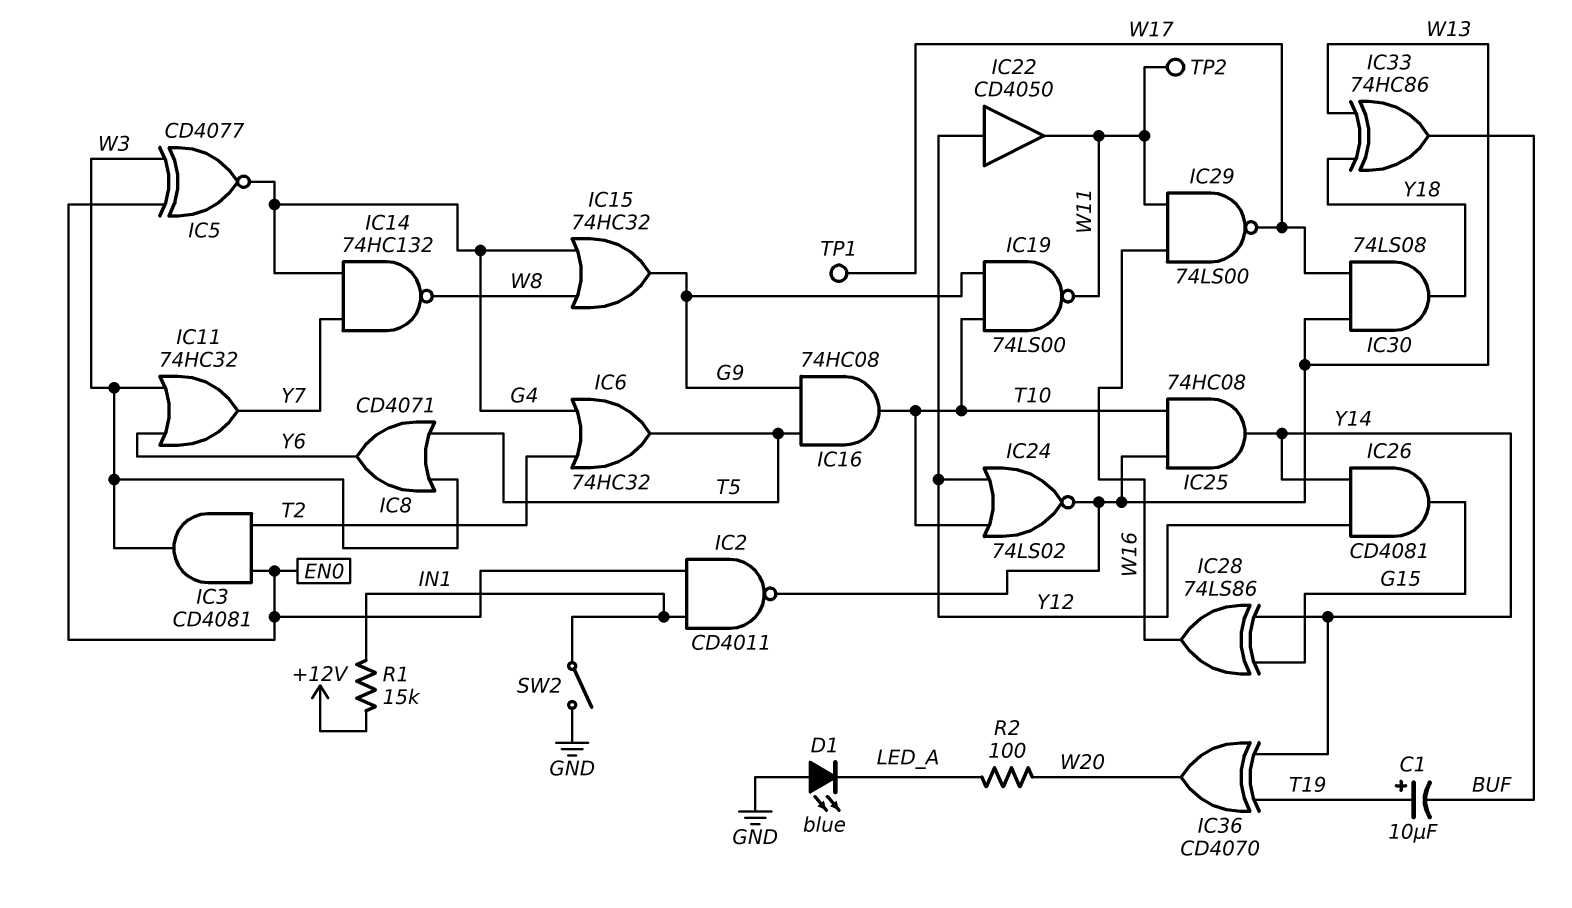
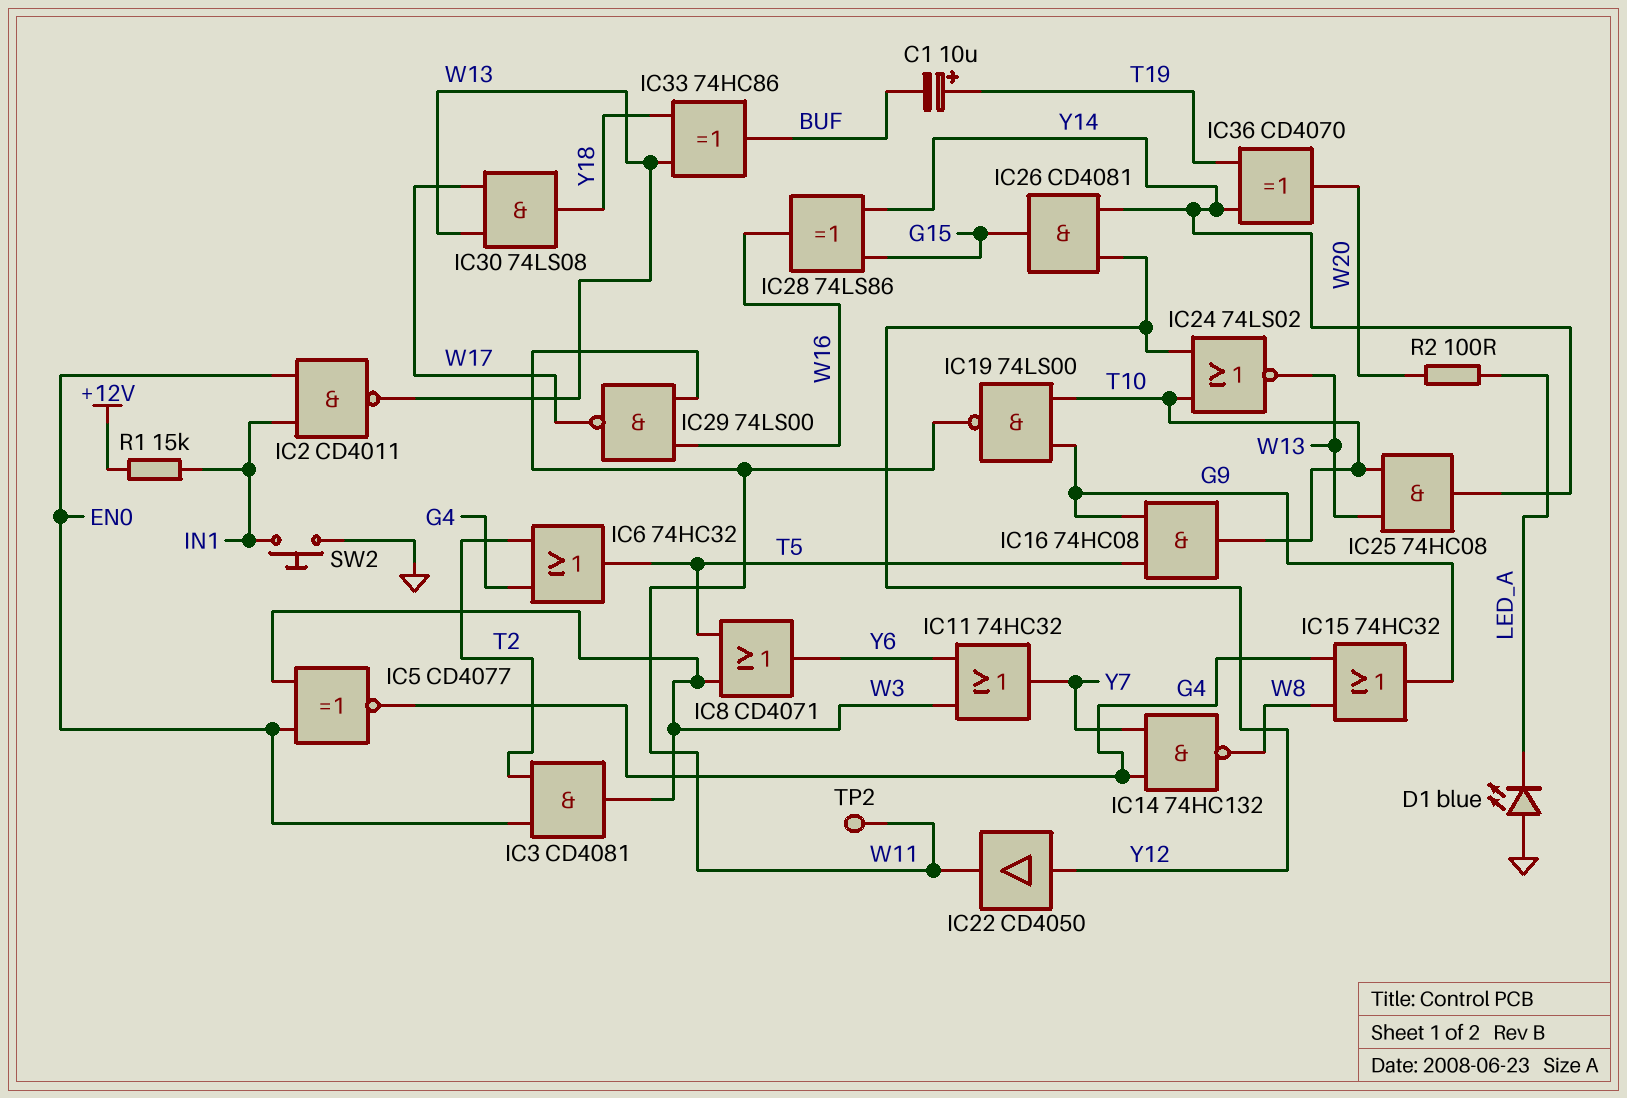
SW2: switch (GND, IN1) -> button (GND, IN1)
TP1: test point (W17) -> none

